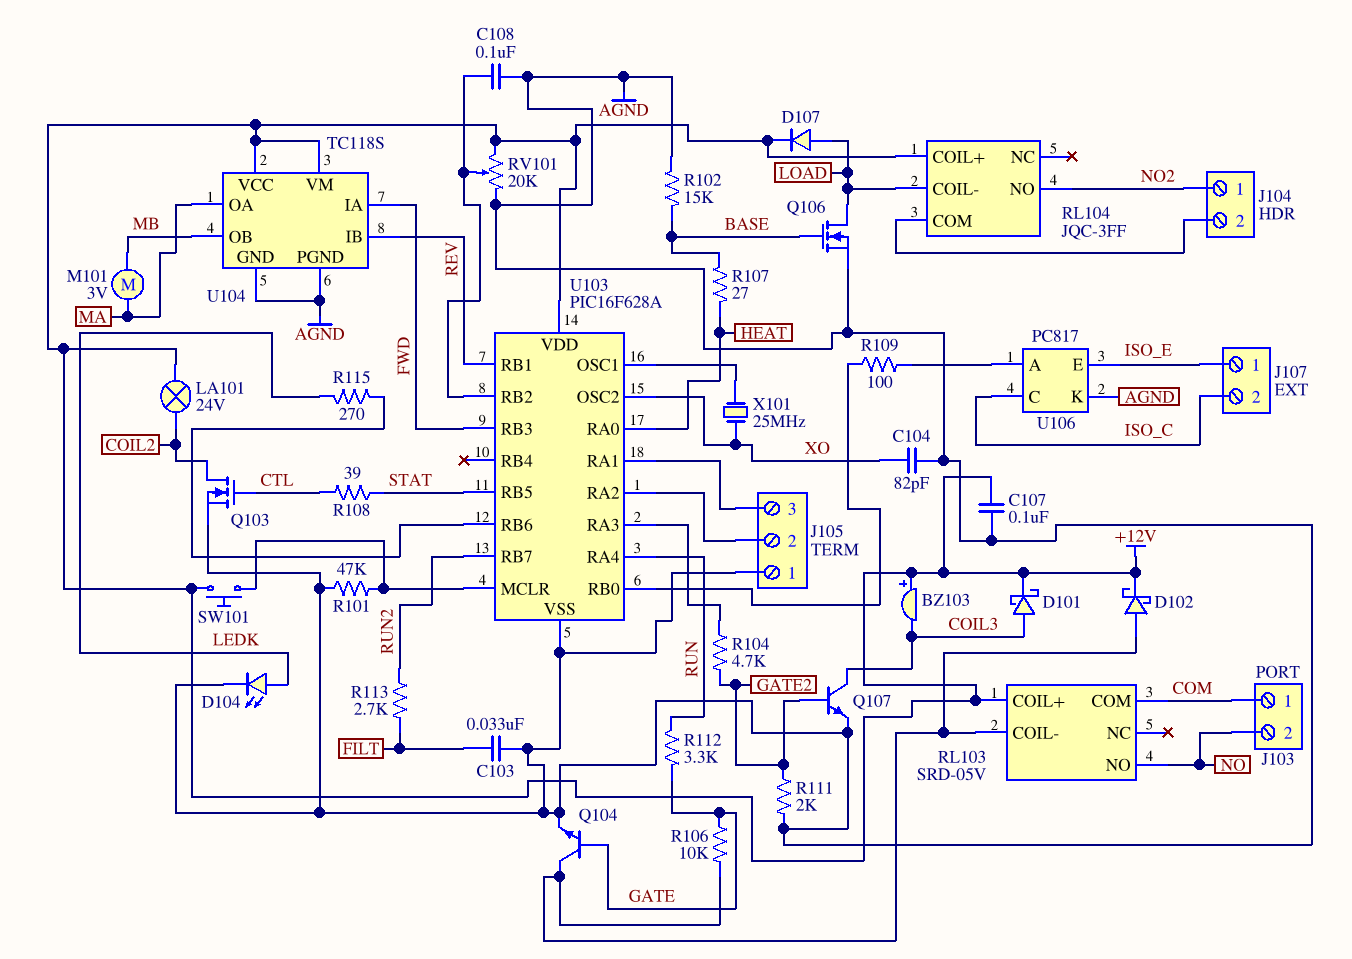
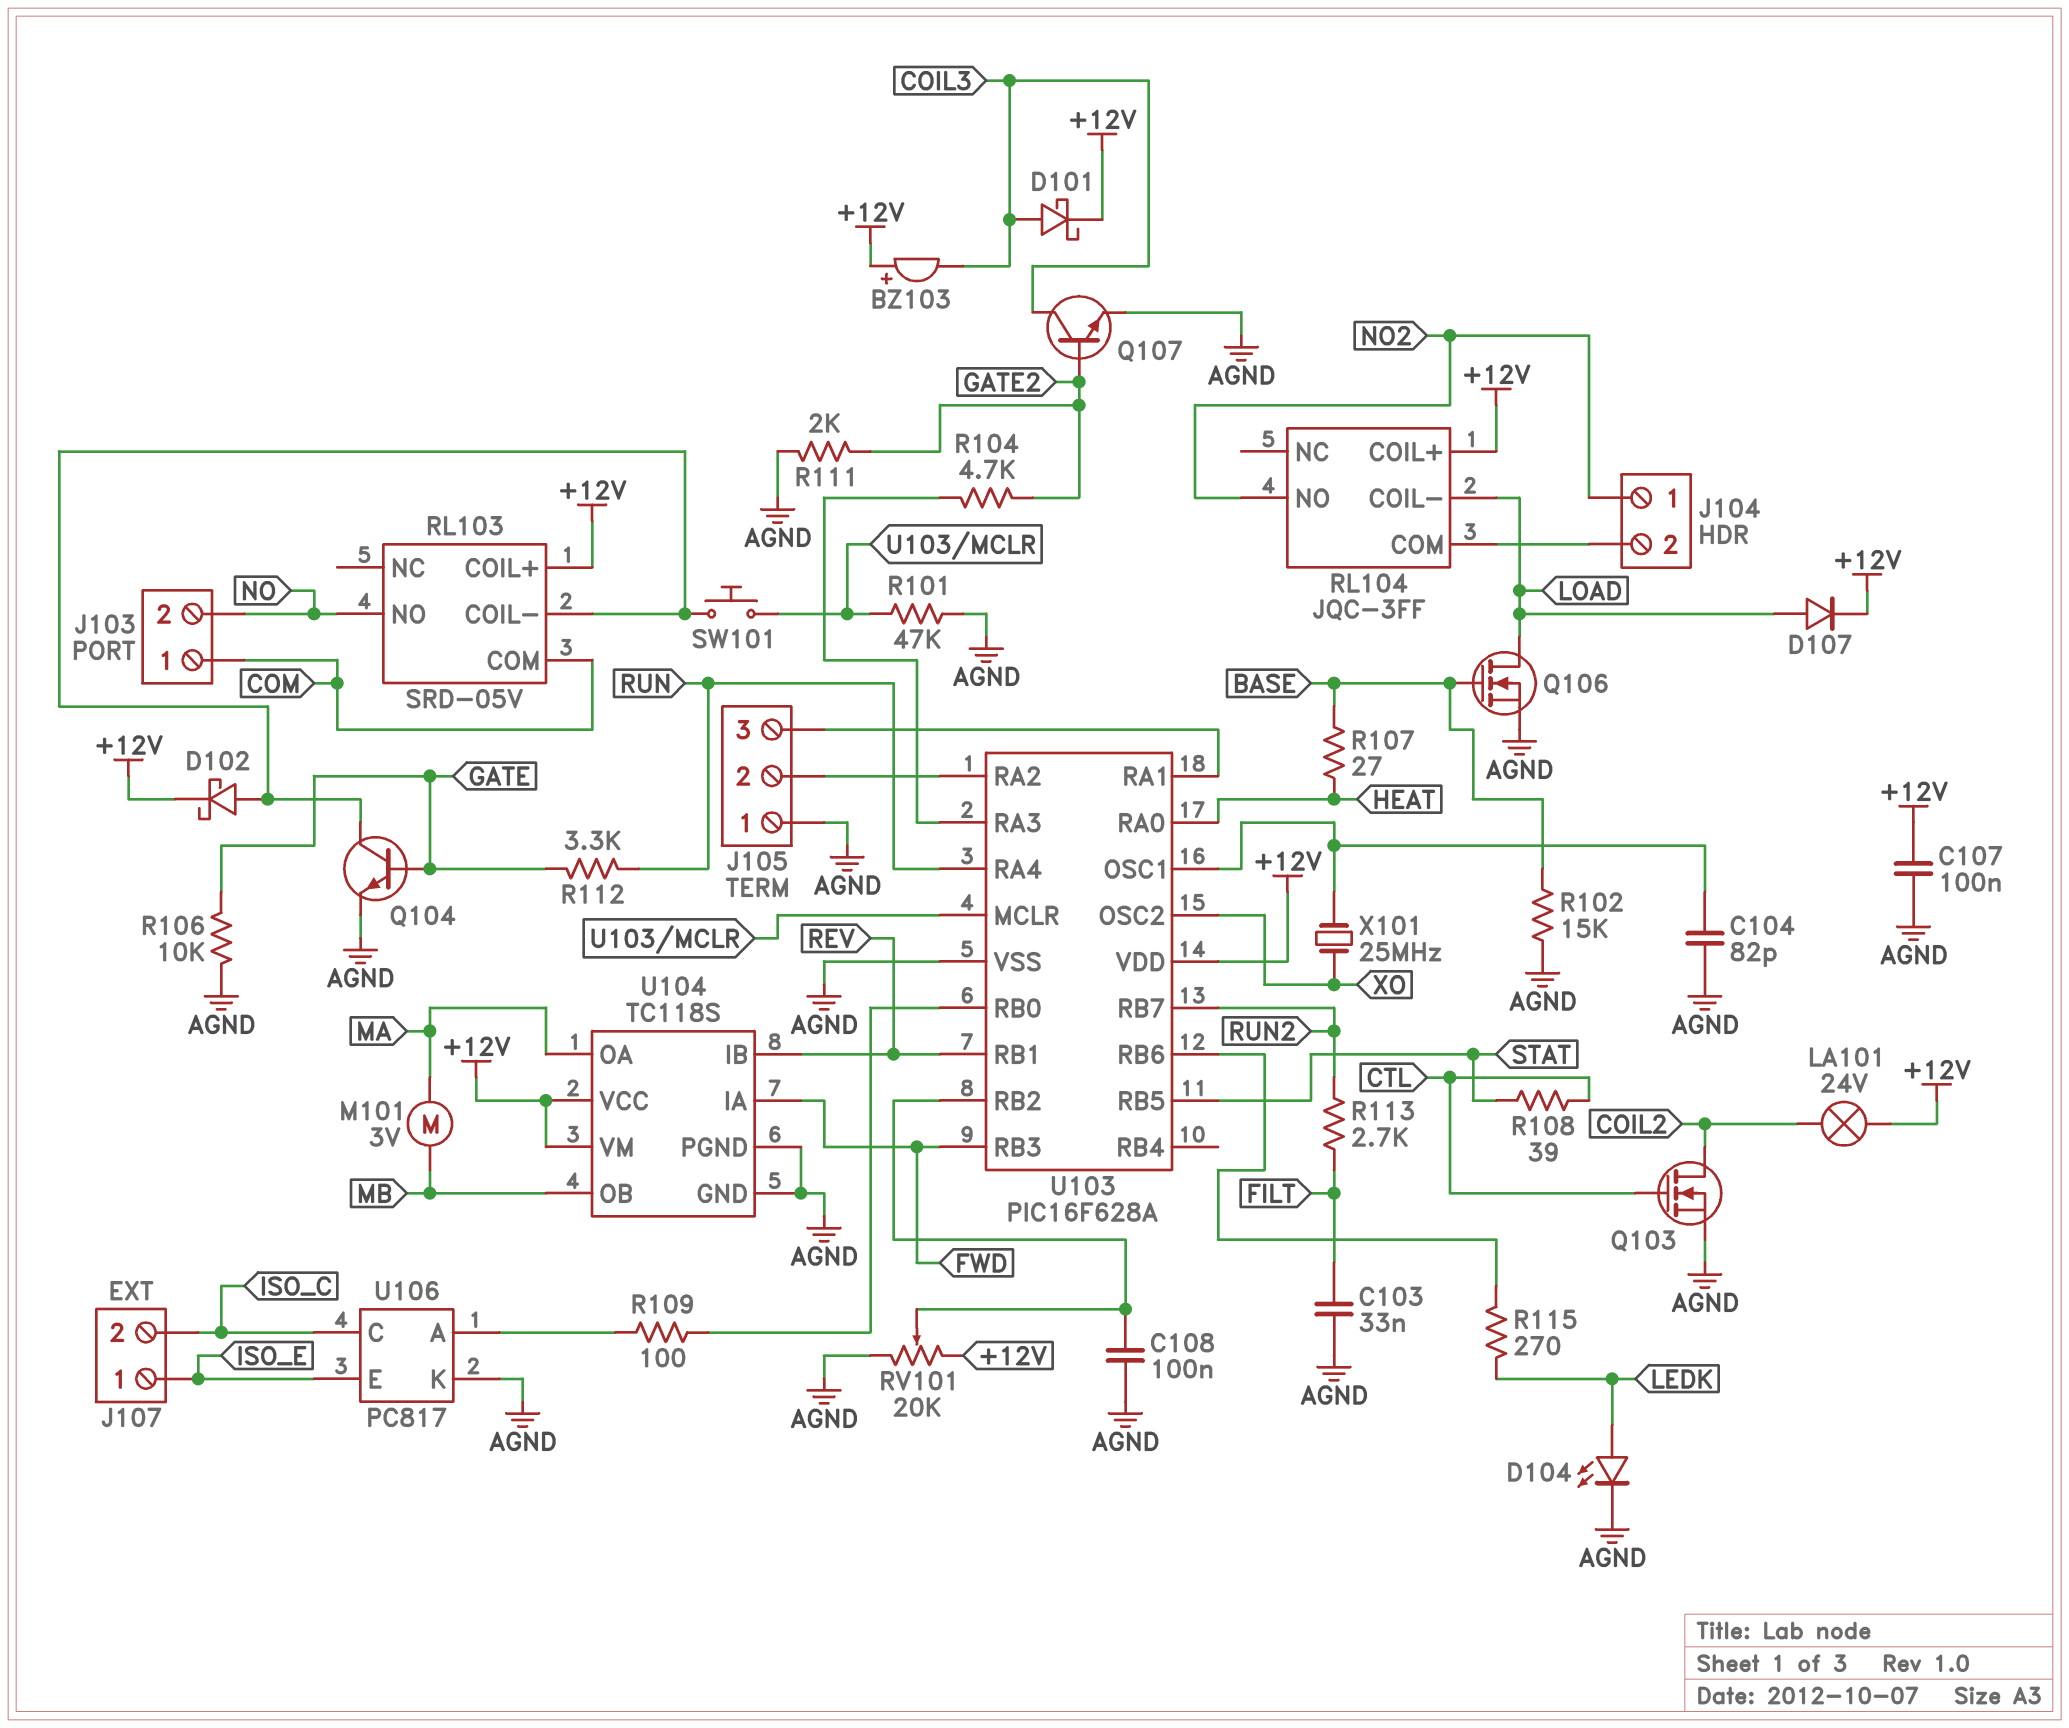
C104: 82pF (AGND, XO) -> 82pF (AGND, U103/OSC1)
R106: 10k (GATE, RL103/COIL-) -> 10k (AGND, GATE)
SW101: button (+12V, U103/MCLR) -> button (RL103/COIL-, U103/MCLR)

